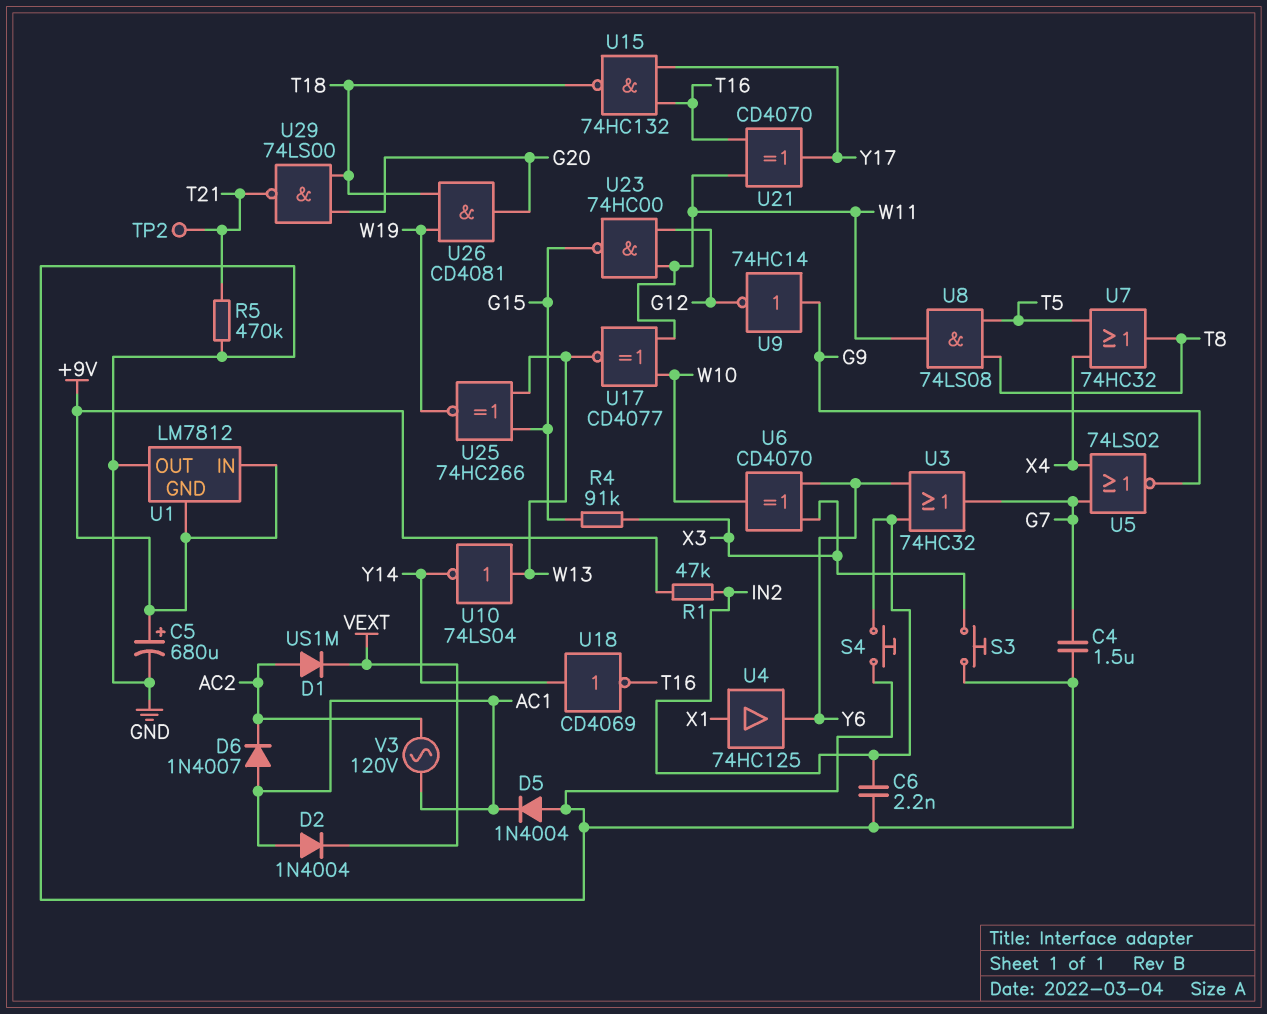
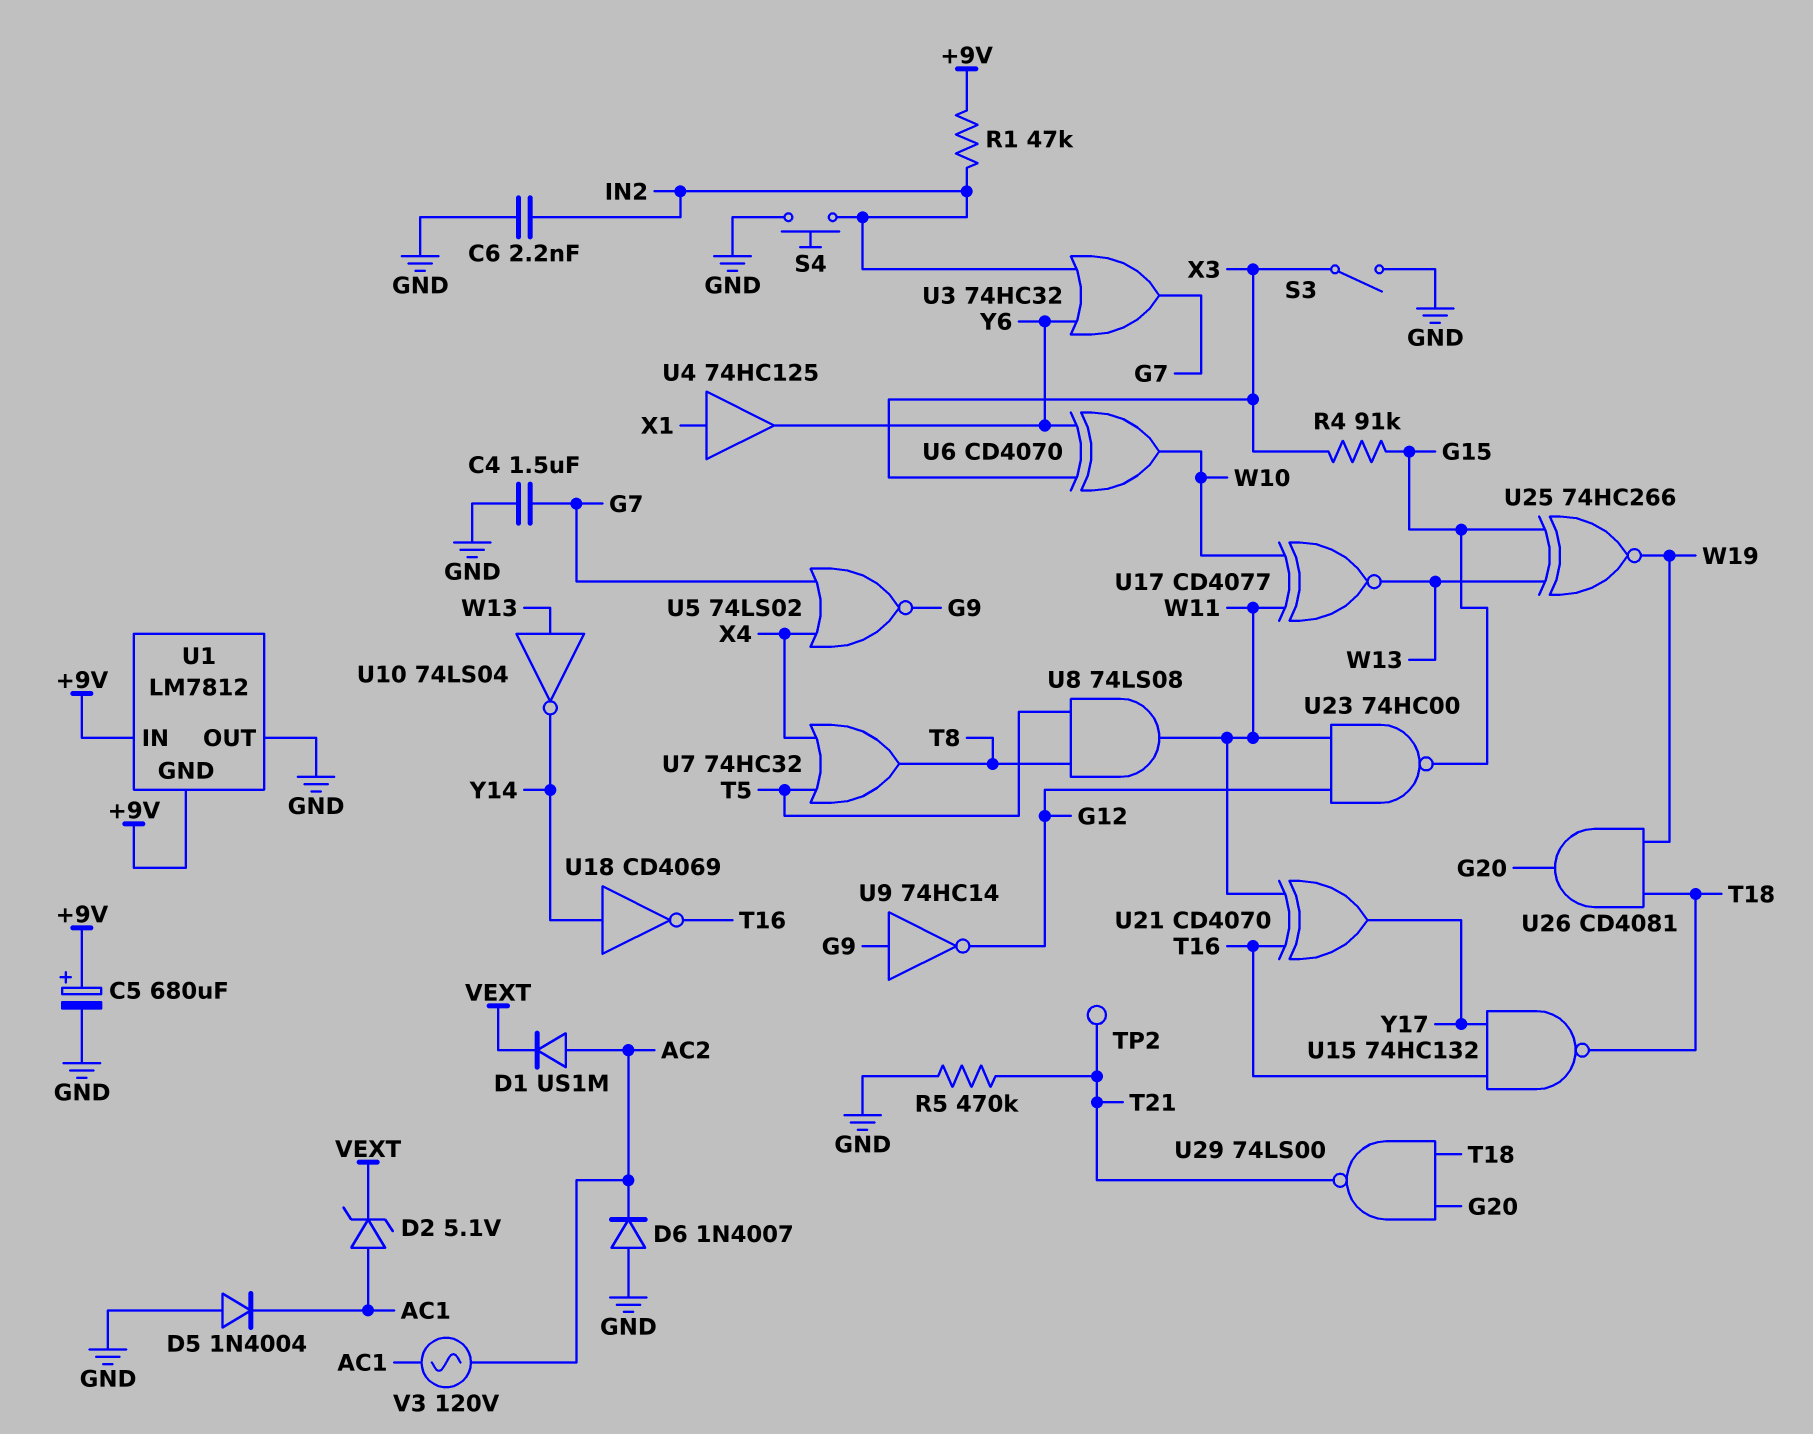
D2: diode 1N4004 (A AC1, K VEXT) -> zener 5.1V (A AC1, K VEXT)
D6: diode 1N4007 (A AC1, K AC2) -> diode 1N4007 (A GND, K AC2)
S3: button (GND, X3) -> switch (GND, X3)

